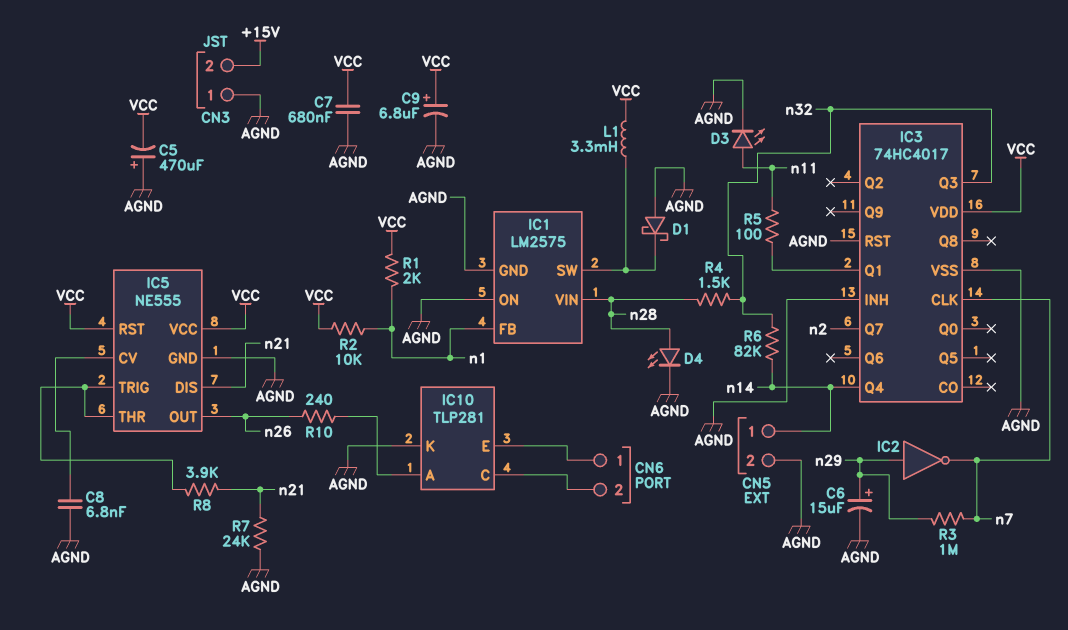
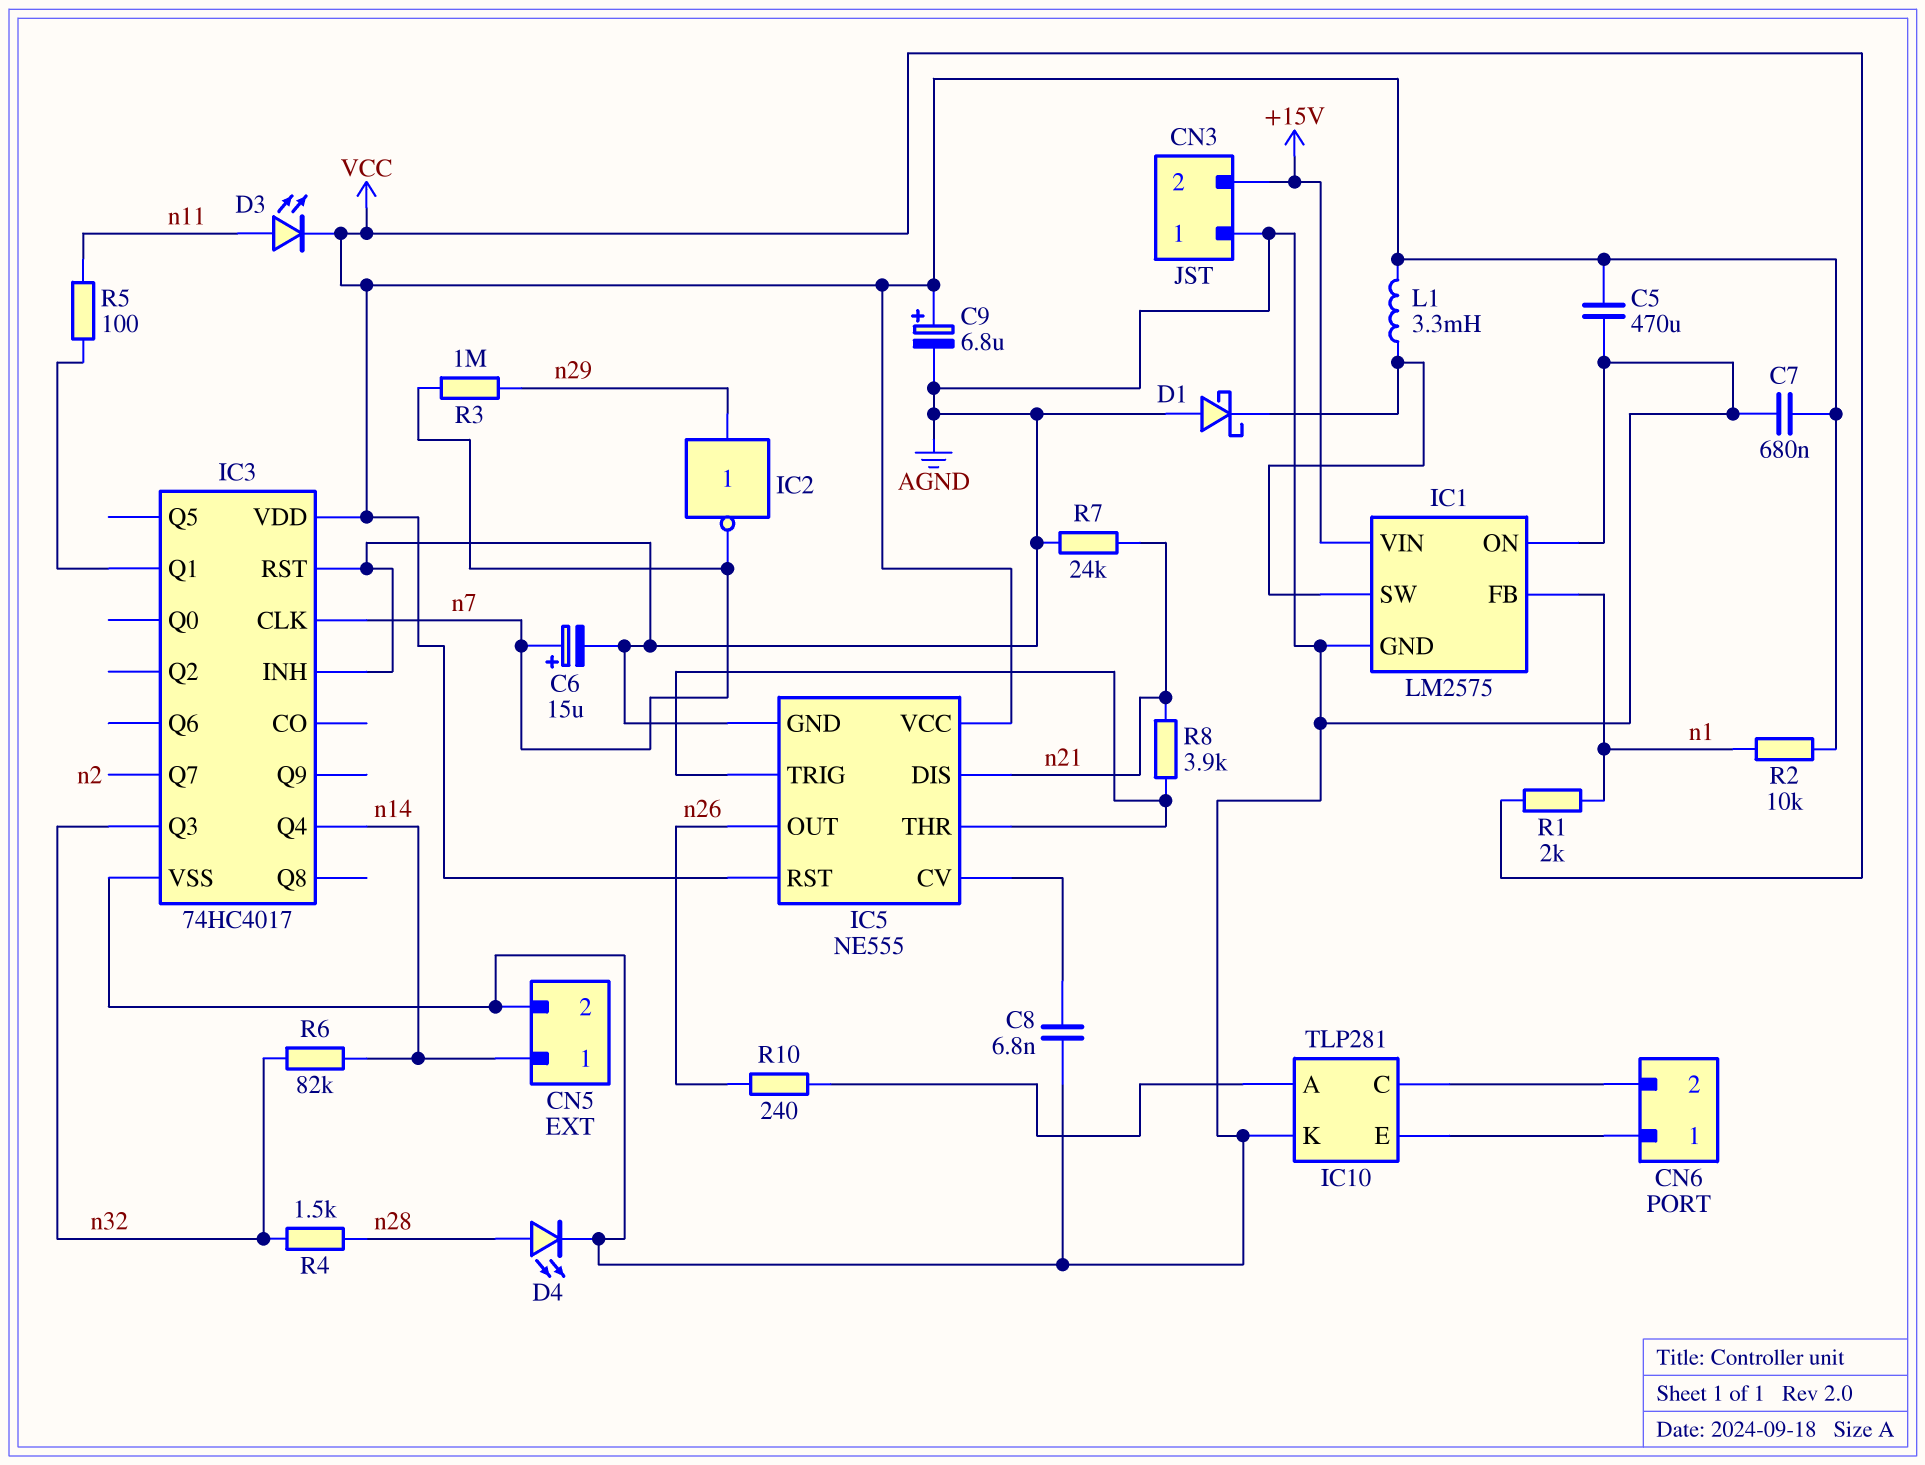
C5: 470uF (plus AGND, minus VCC) -> 470uF (AGND, VCC)
C6: 15uF (plus n29, minus AGND) -> 15uF (plus n7, minus AGND)
D3: LED (A n11, K AGND) -> LED (A n11, K VCC)
IC1 pin VIN: n28 -> +15V

